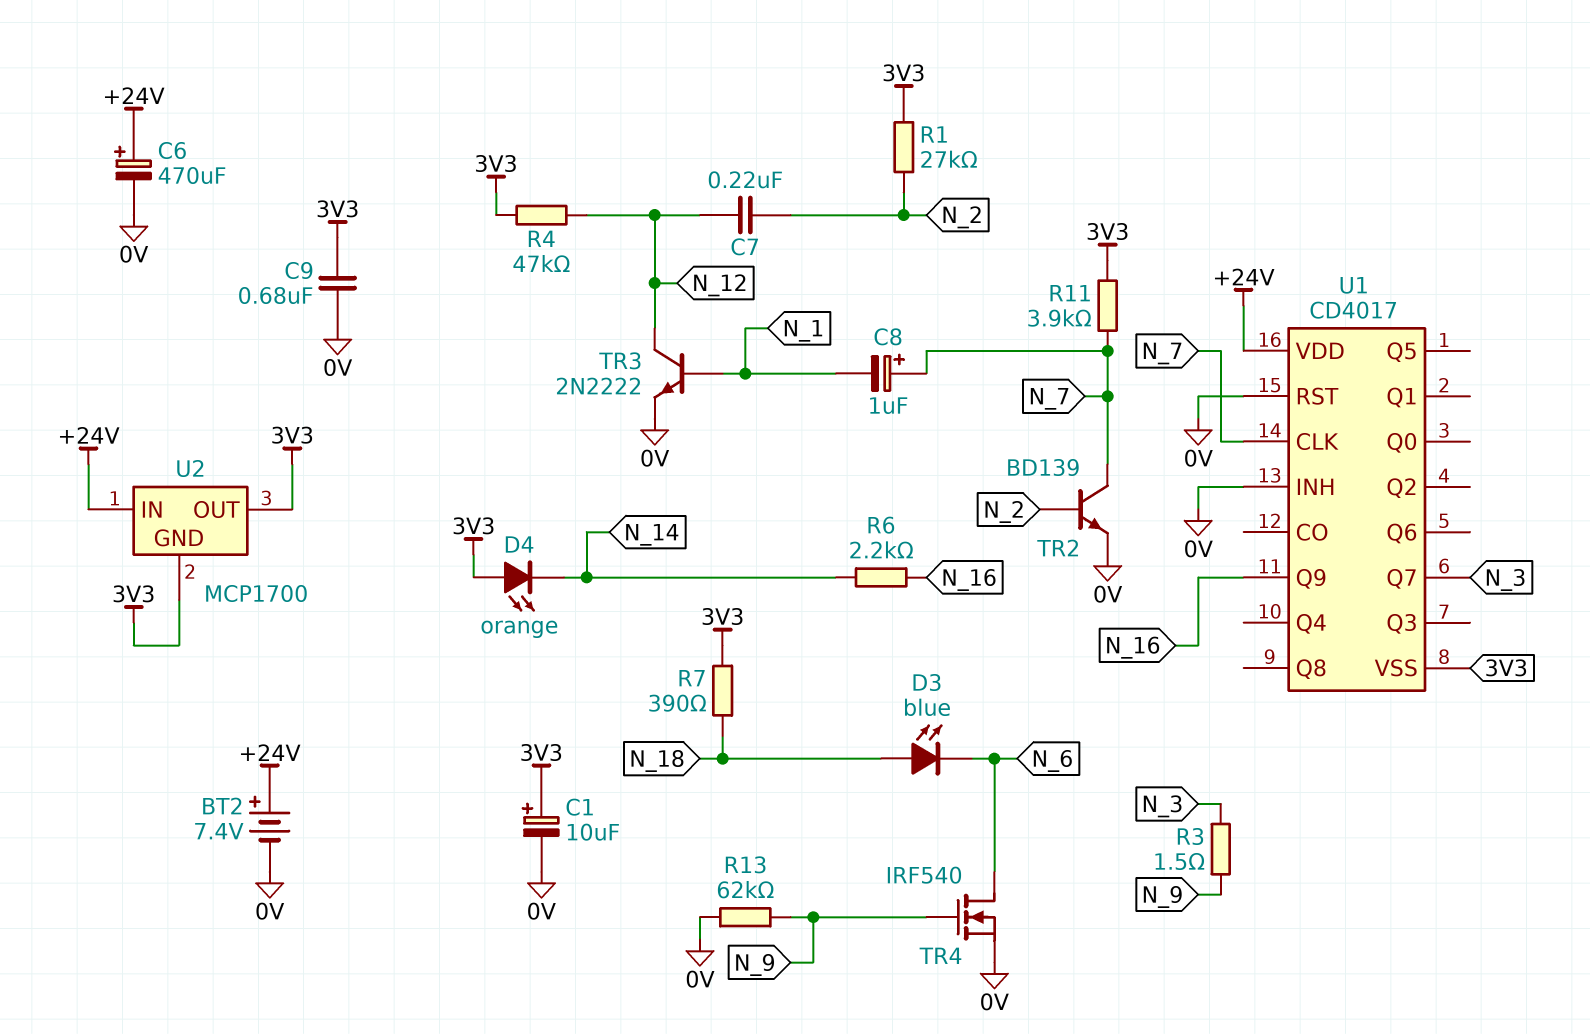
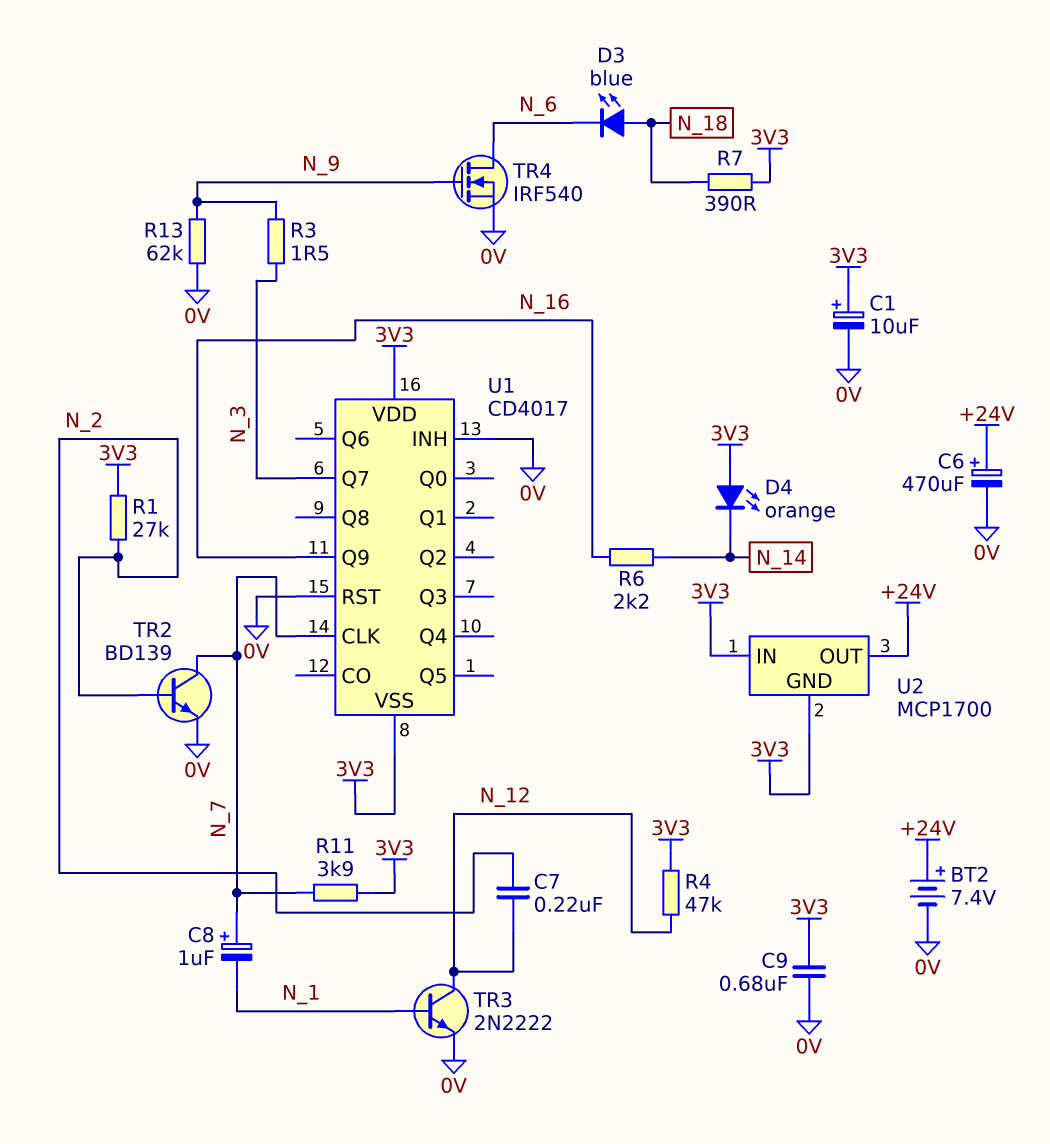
U1 pin VDD: +24V -> 3V3
U2 pin IN: +24V -> 3V3
U2 pin OUT: 3V3 -> +24V

